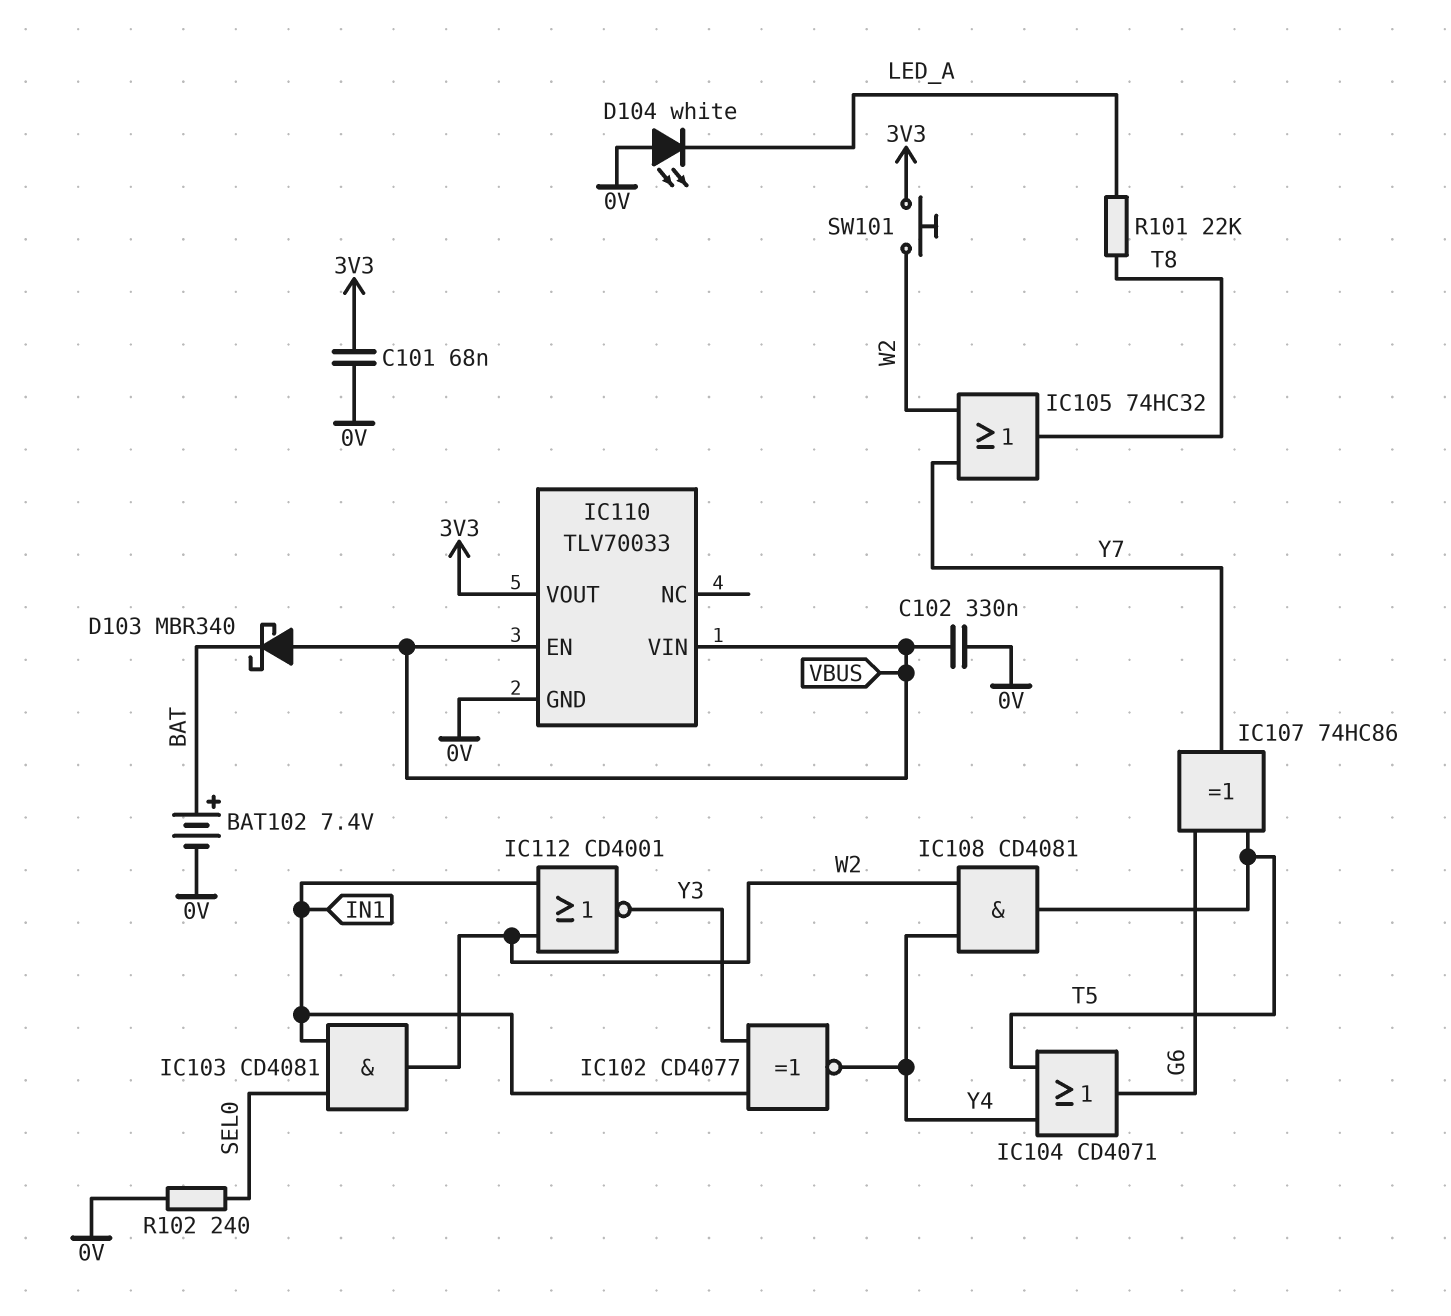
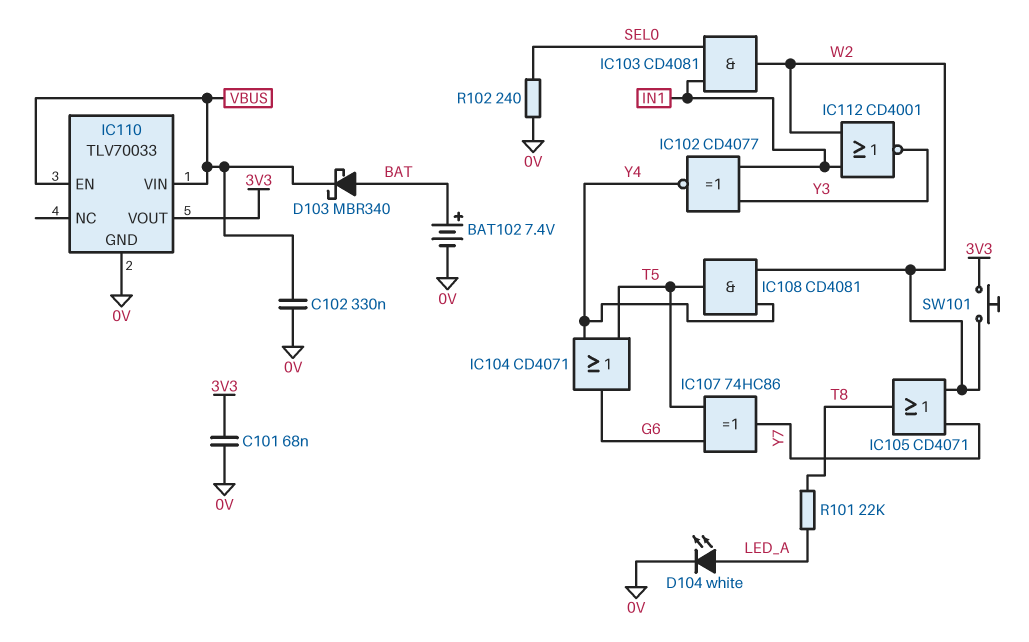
D103: schottky MBR340 (A VBUS, K BAT) -> schottky MBR340 (A BAT, K VBUS)
D104: LED white (A 0V, K LED_A) -> LED white (A LED_A, K 0V)
IC105: OR 74HC32 (in W2, in Y7, out T8) -> OR CD4071 (in W2, in Y7, out T8)

